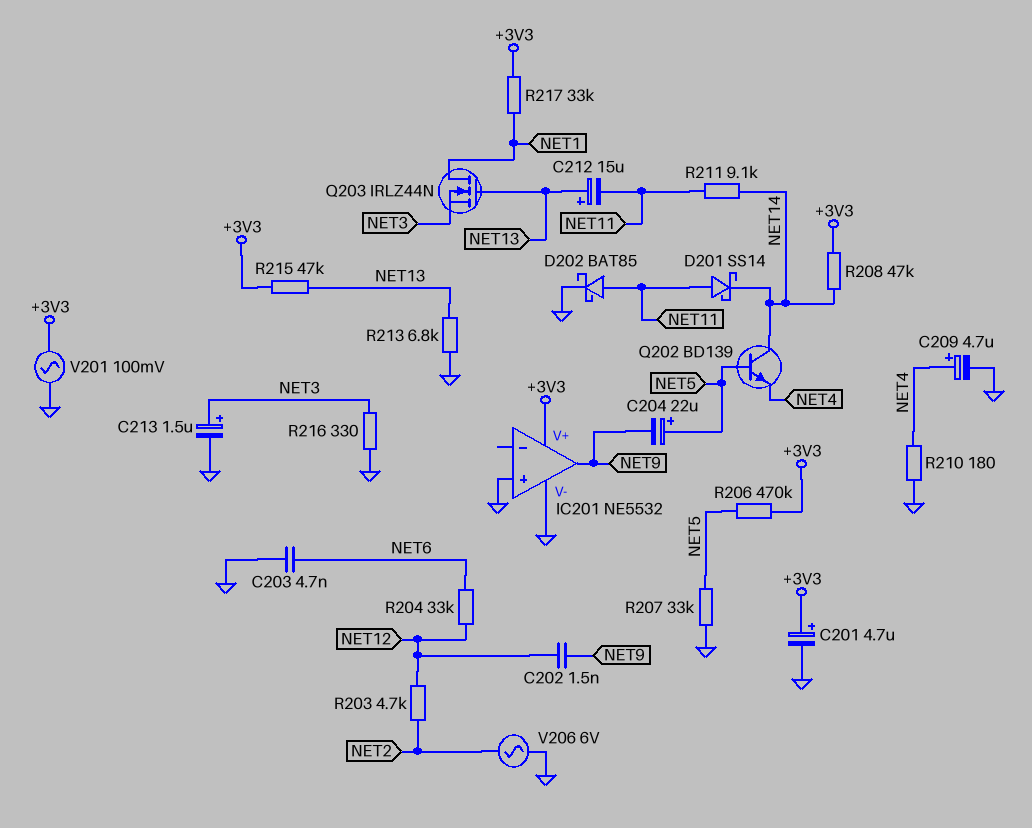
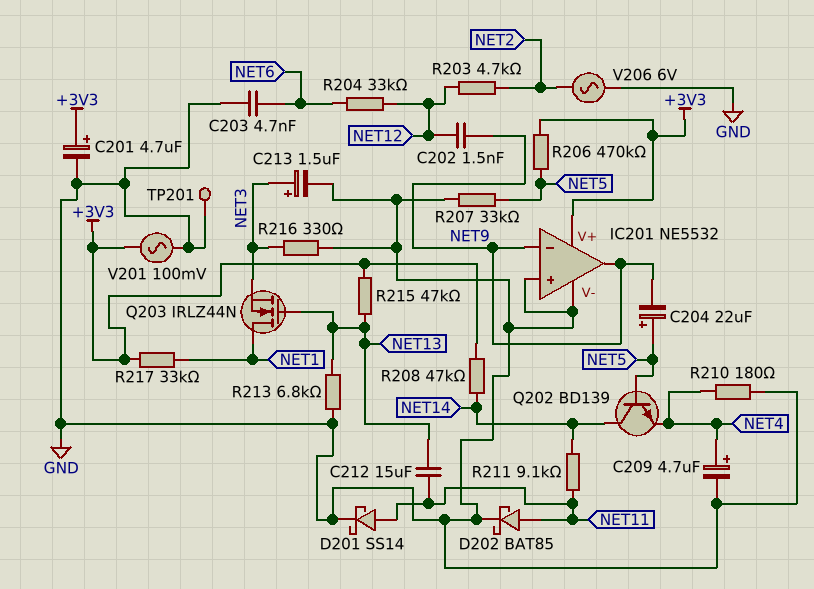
C212: 15uF (plus NET13, minus NET11) -> 15uF (NET11, NET13)
D201: schottky SS14 (A NET11, K NET14) -> schottky SS14 (A NET11, K GND)
IC201 pin in-: none -> NET9
TP201: none -> test point (GND)

